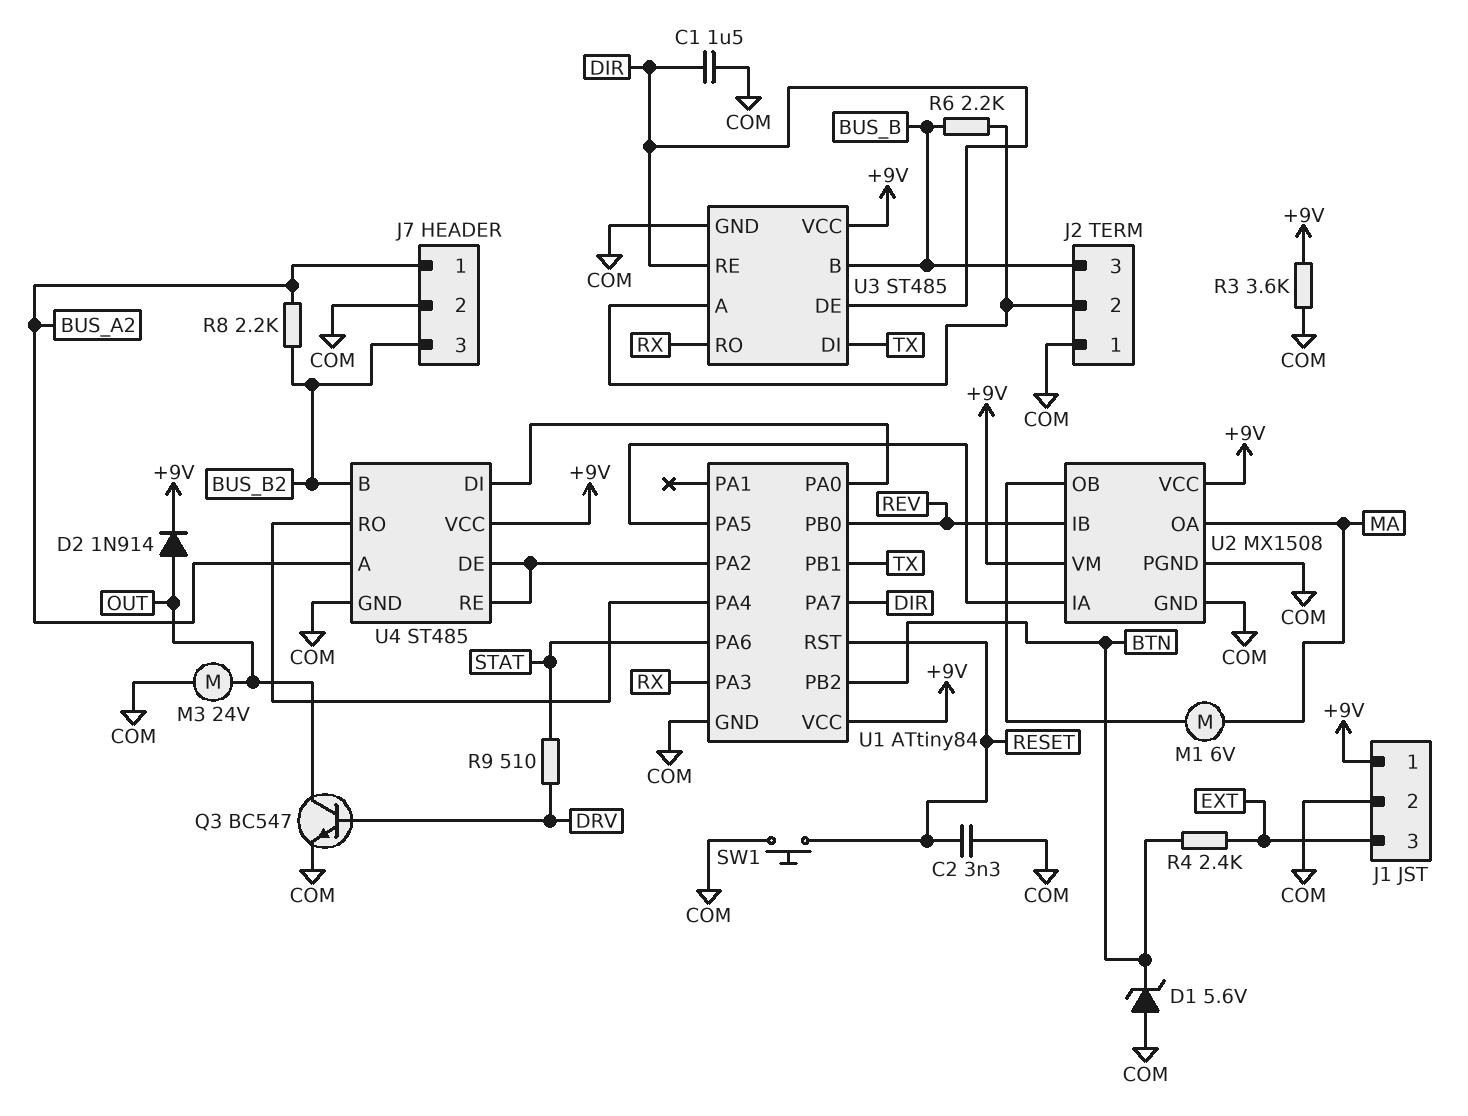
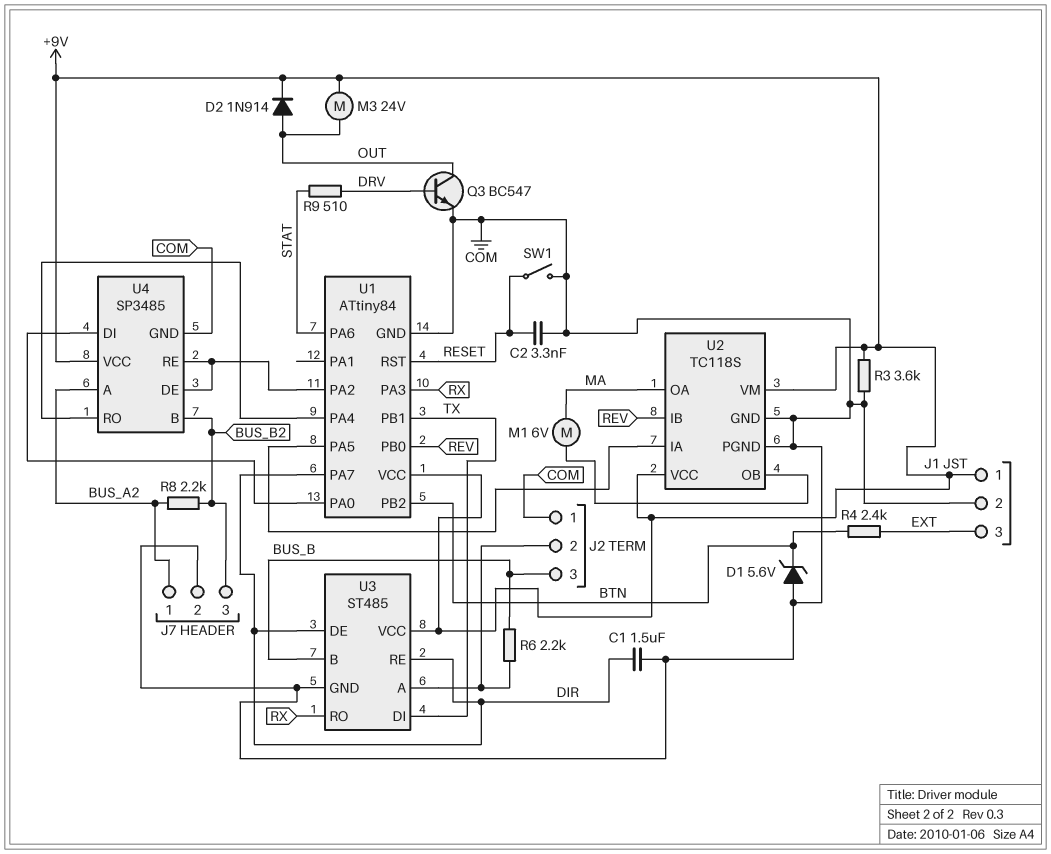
M3: motor 24V (COM, OUT) -> motor 24V (+9V, OUT)
SW1: button (COM, RESET) -> switch (COM, RESET)
U2: MX1508 -> TC118S
U4: ST485 -> SP3485

